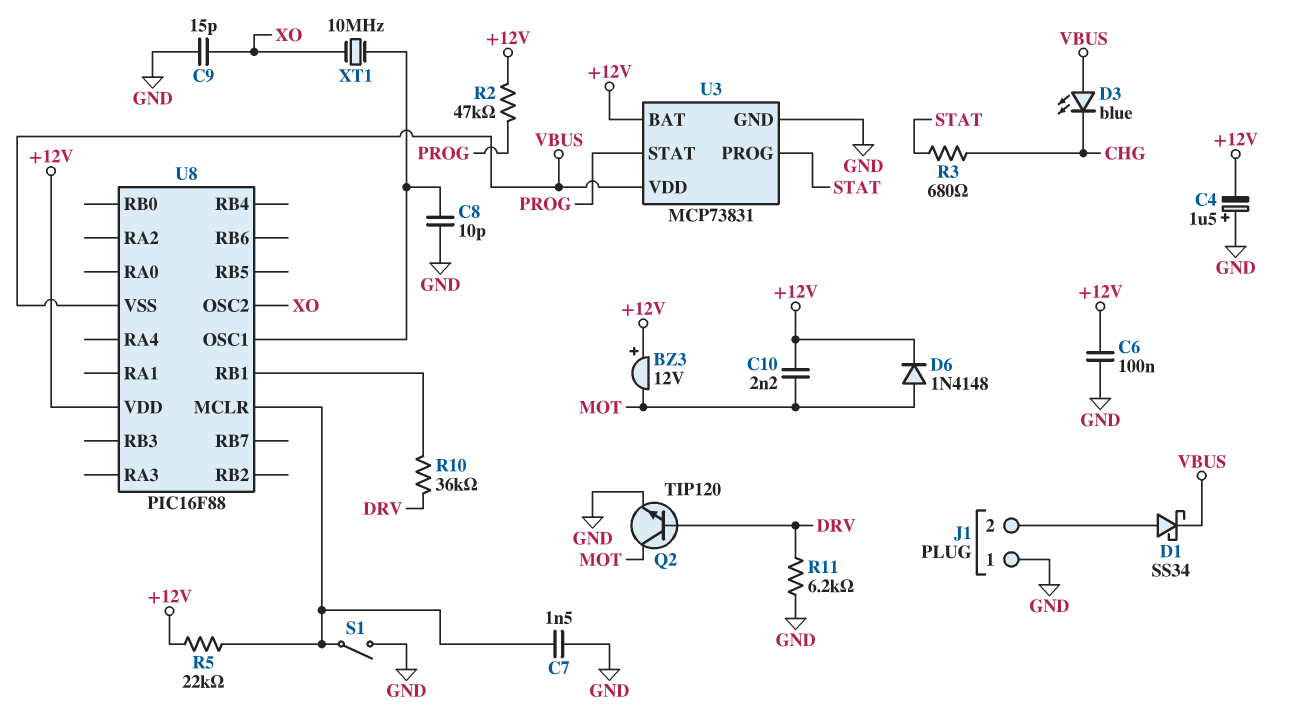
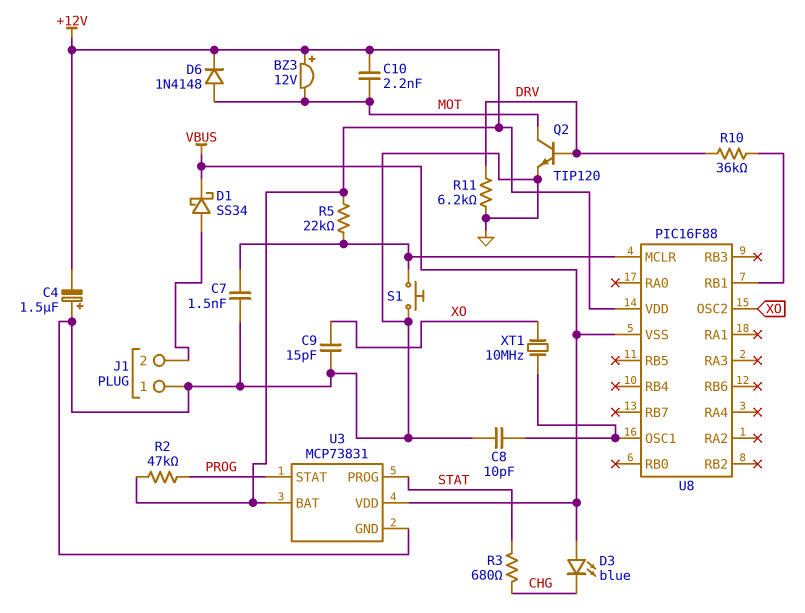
C6: 100nF (+12V, GND) -> none
S1: switch (GND, U8/MCLR) -> button (GND, U8/MCLR)

